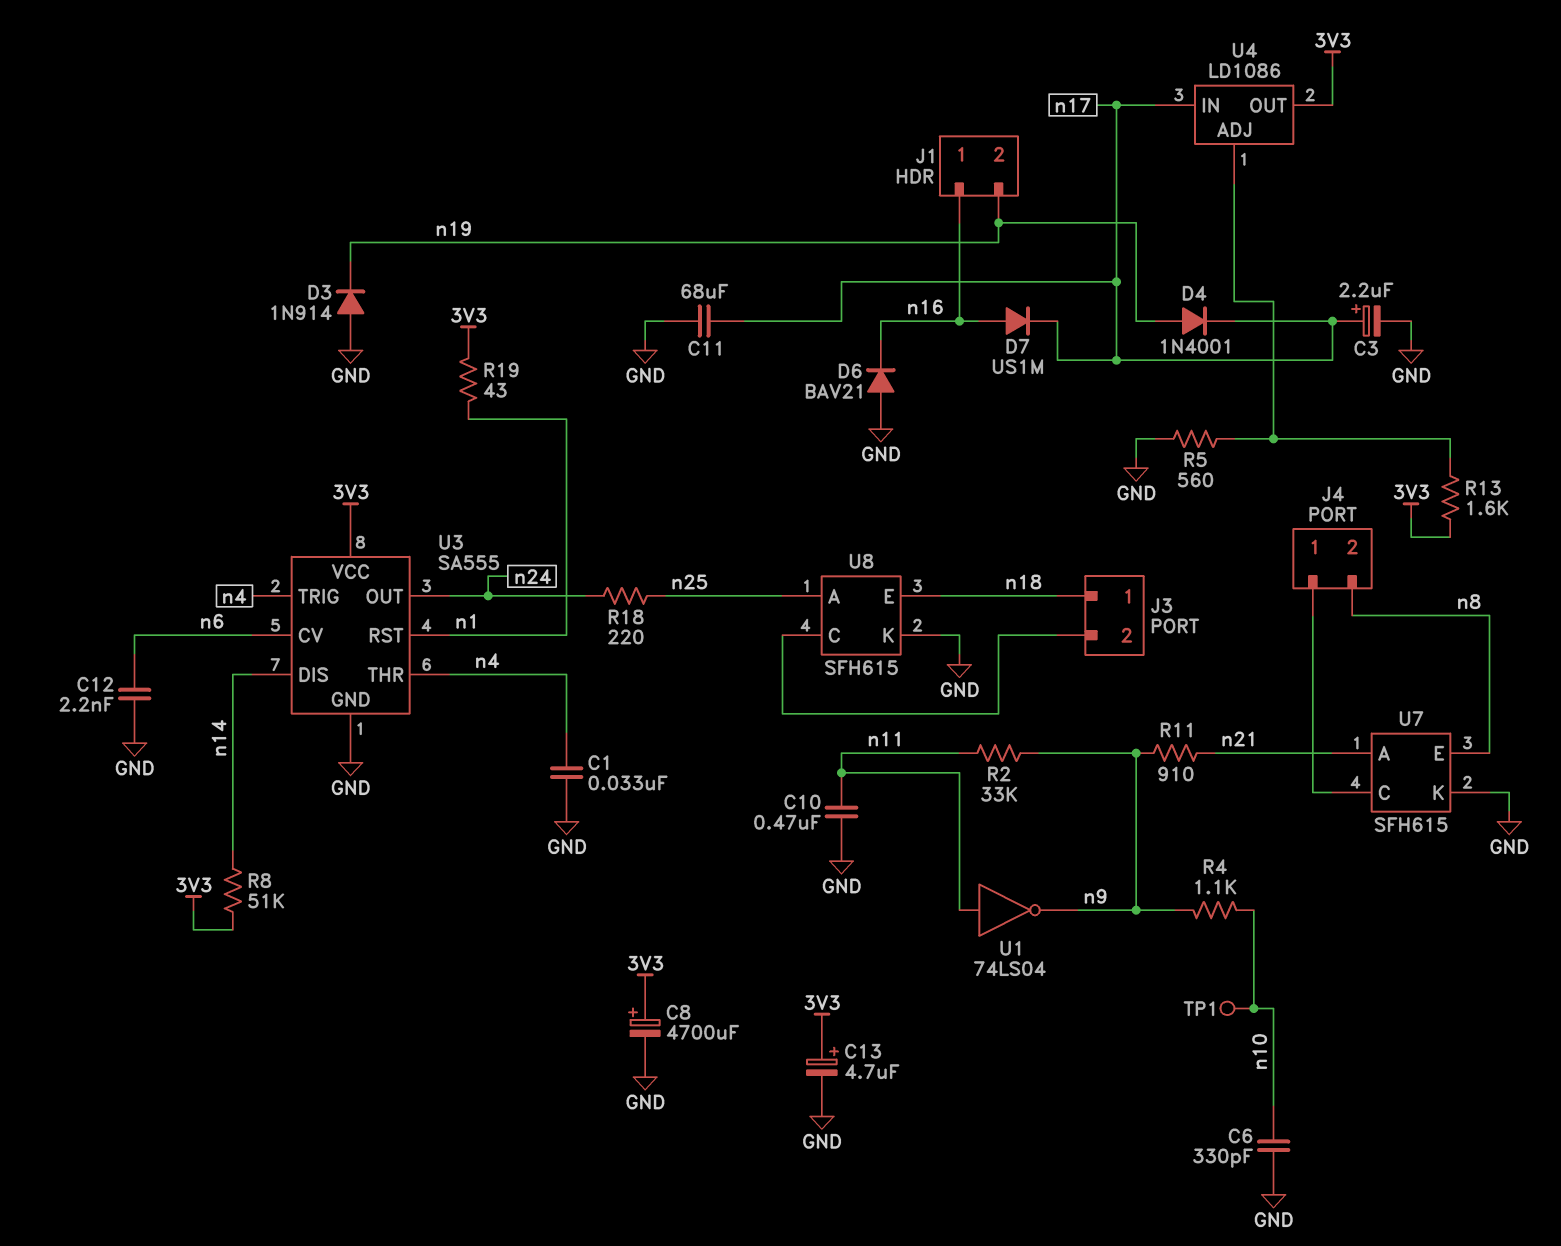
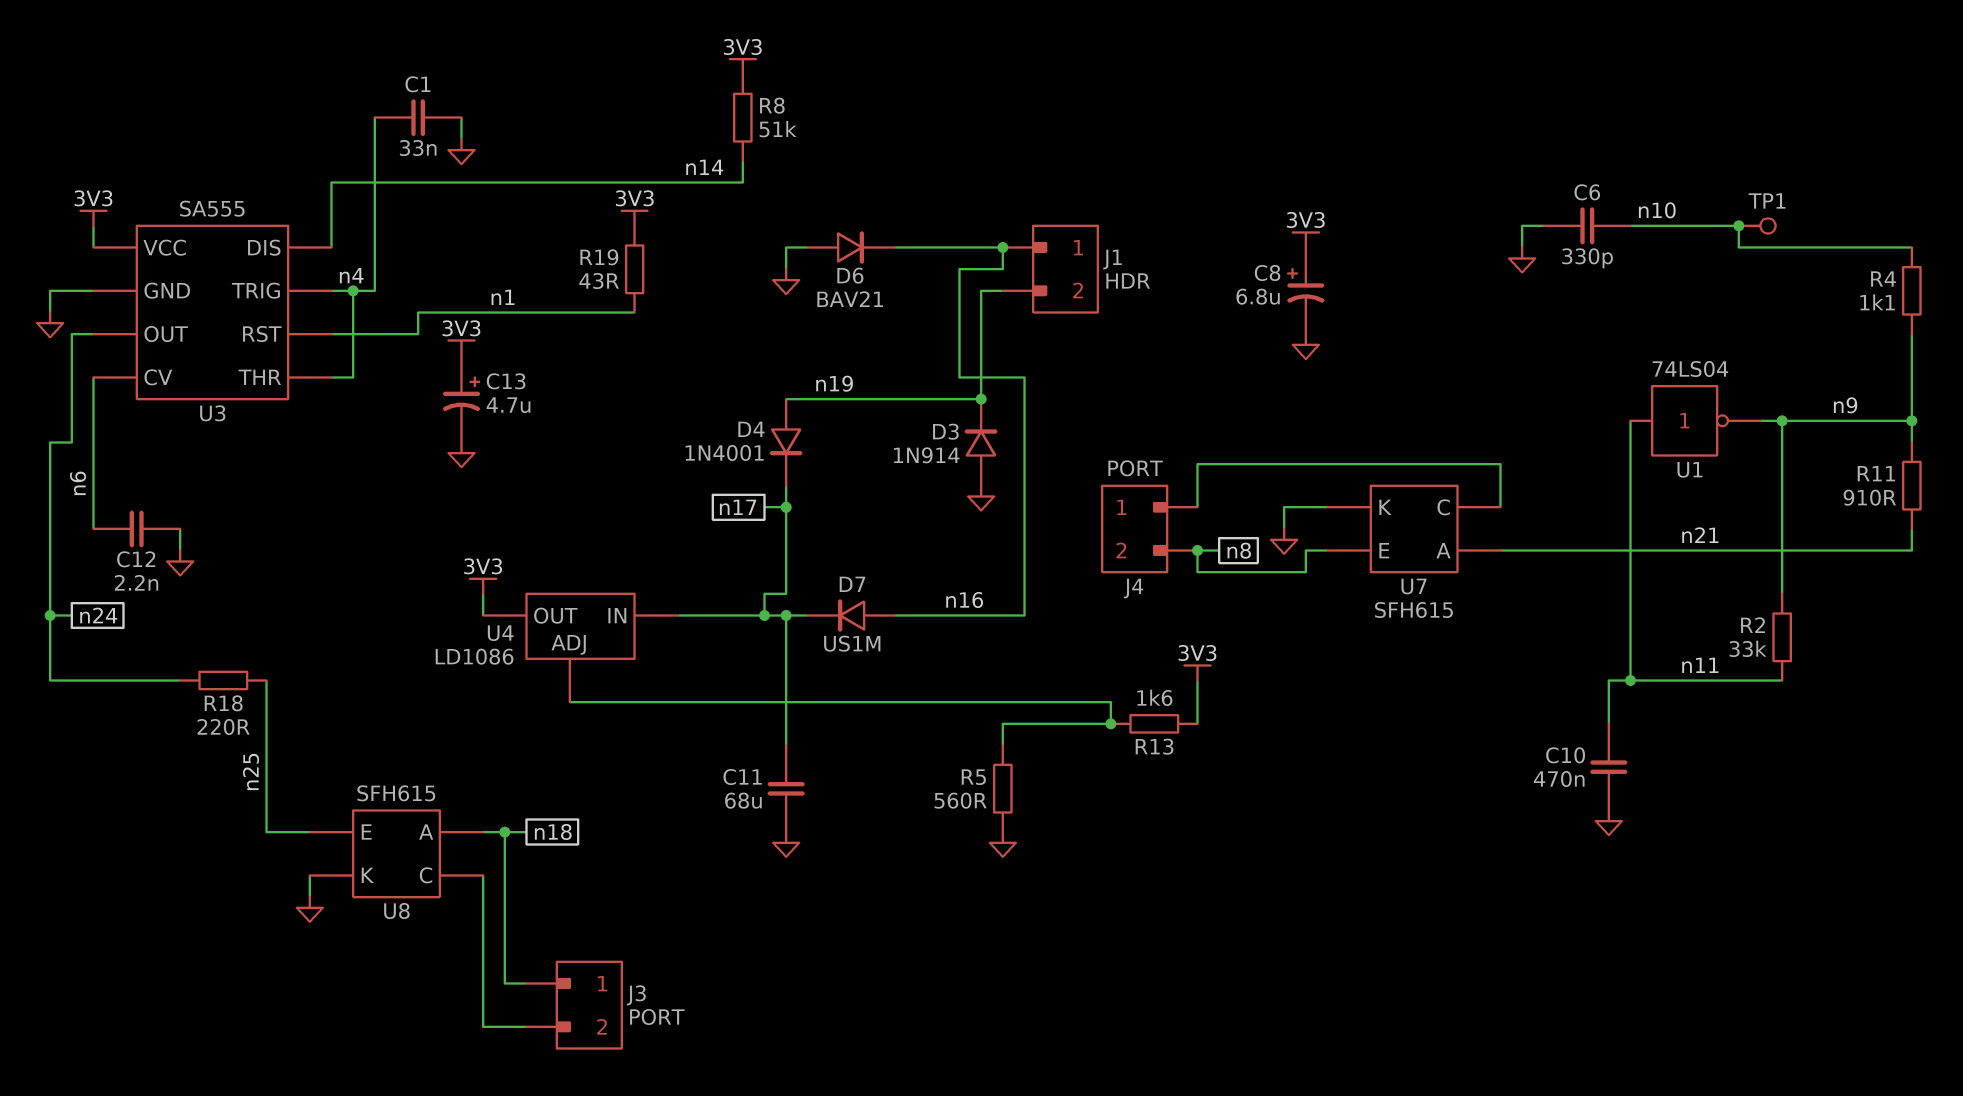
C3: 2.2uF (plus n17, minus GND) -> none
C8: 4700uF (plus 3V3, minus GND) -> 6.8uF (plus 3V3, minus GND)
U8 pin A: n25 -> n18
U8 pin E: n18 -> n25

